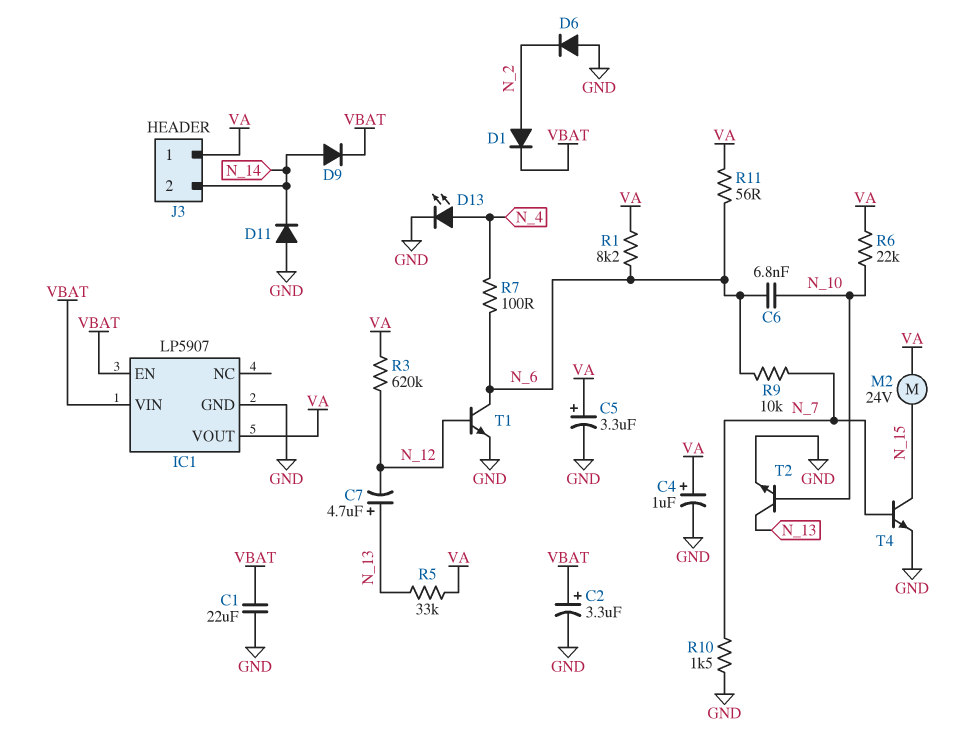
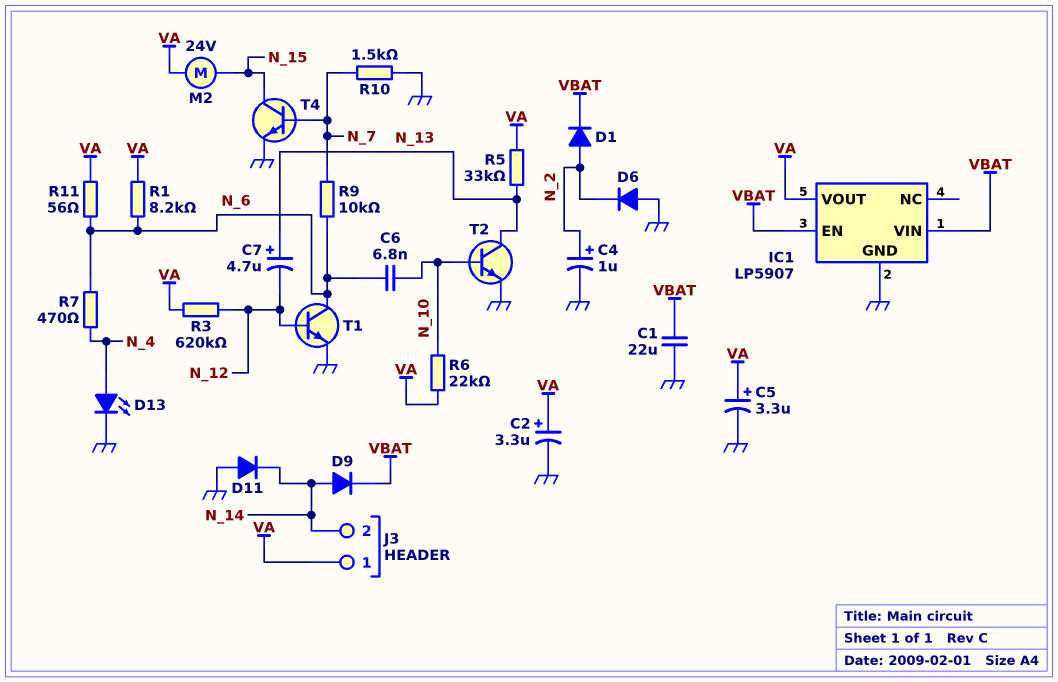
C2: 3.3uF (plus VBAT, minus GND) -> 3.3uF (plus VA, minus GND)
C4: 1uF (plus VA, minus GND) -> 1uF (plus N_2, minus GND)
R7: 100 (N_4, N_6) -> 470 (N_4, N_6)

